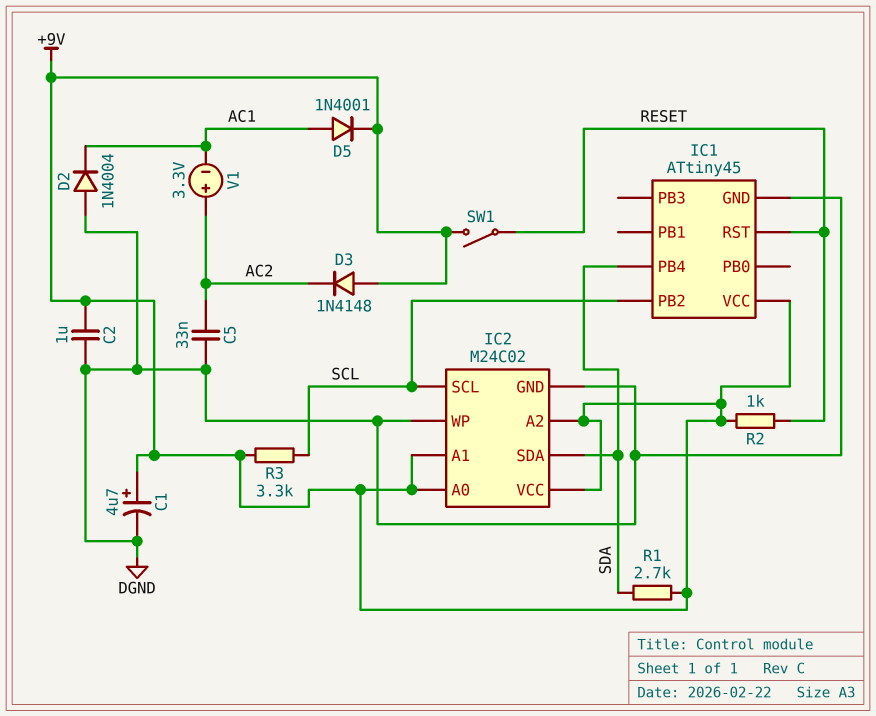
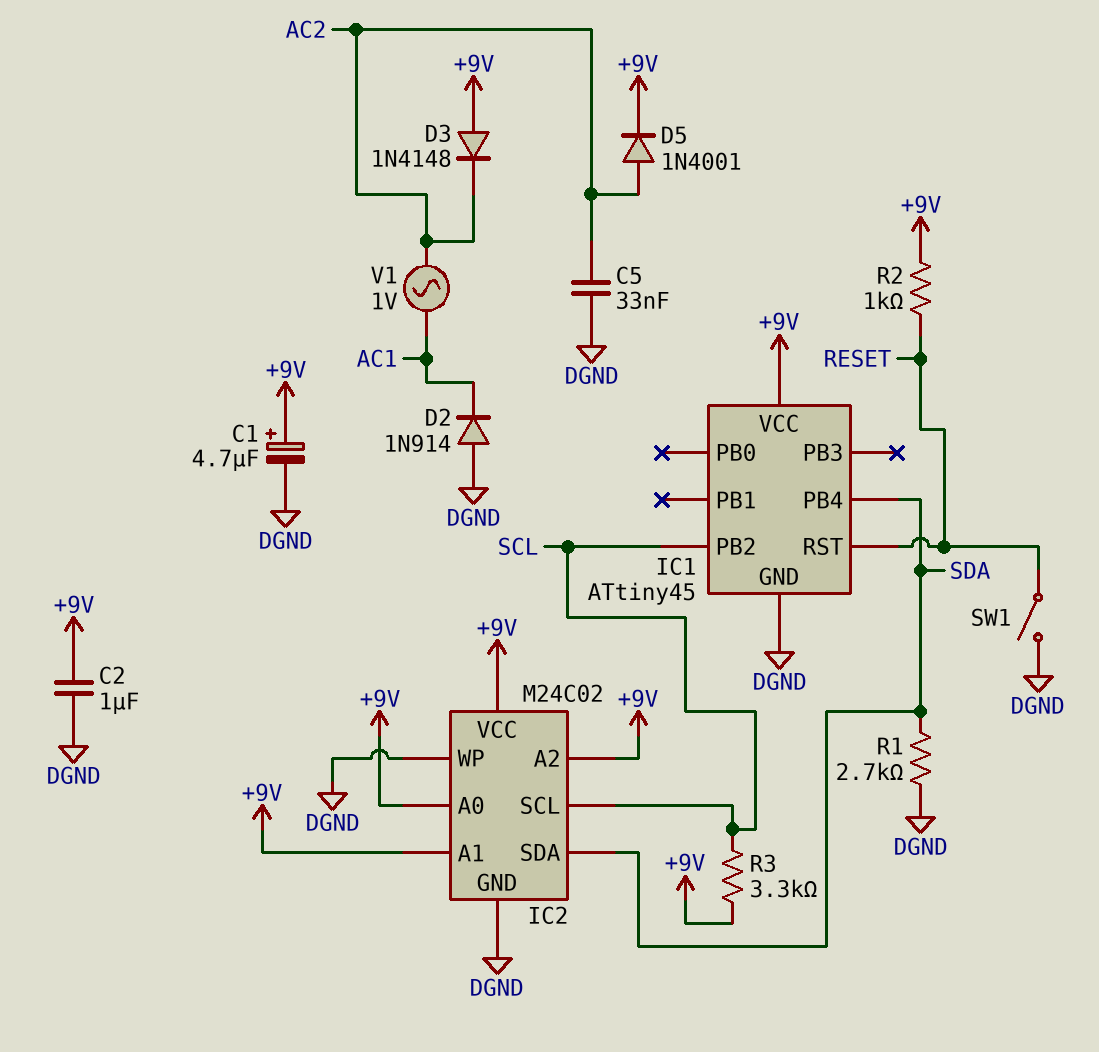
D2: diode 1N4004 (A DGND, K AC1) -> diode 1N914 (A DGND, K AC1)
D5: diode 1N4001 (A AC1, K +9V) -> diode 1N4001 (A AC2, K +9V)
R1: 2.7k (+9V, SDA) -> 2.7k (DGND, SDA)
SW1: switch (+9V, RESET) -> switch (DGND, RESET)
V1: 3.3V (plus AC2, minus AC1) -> AC 1V (AC1, AC2)

